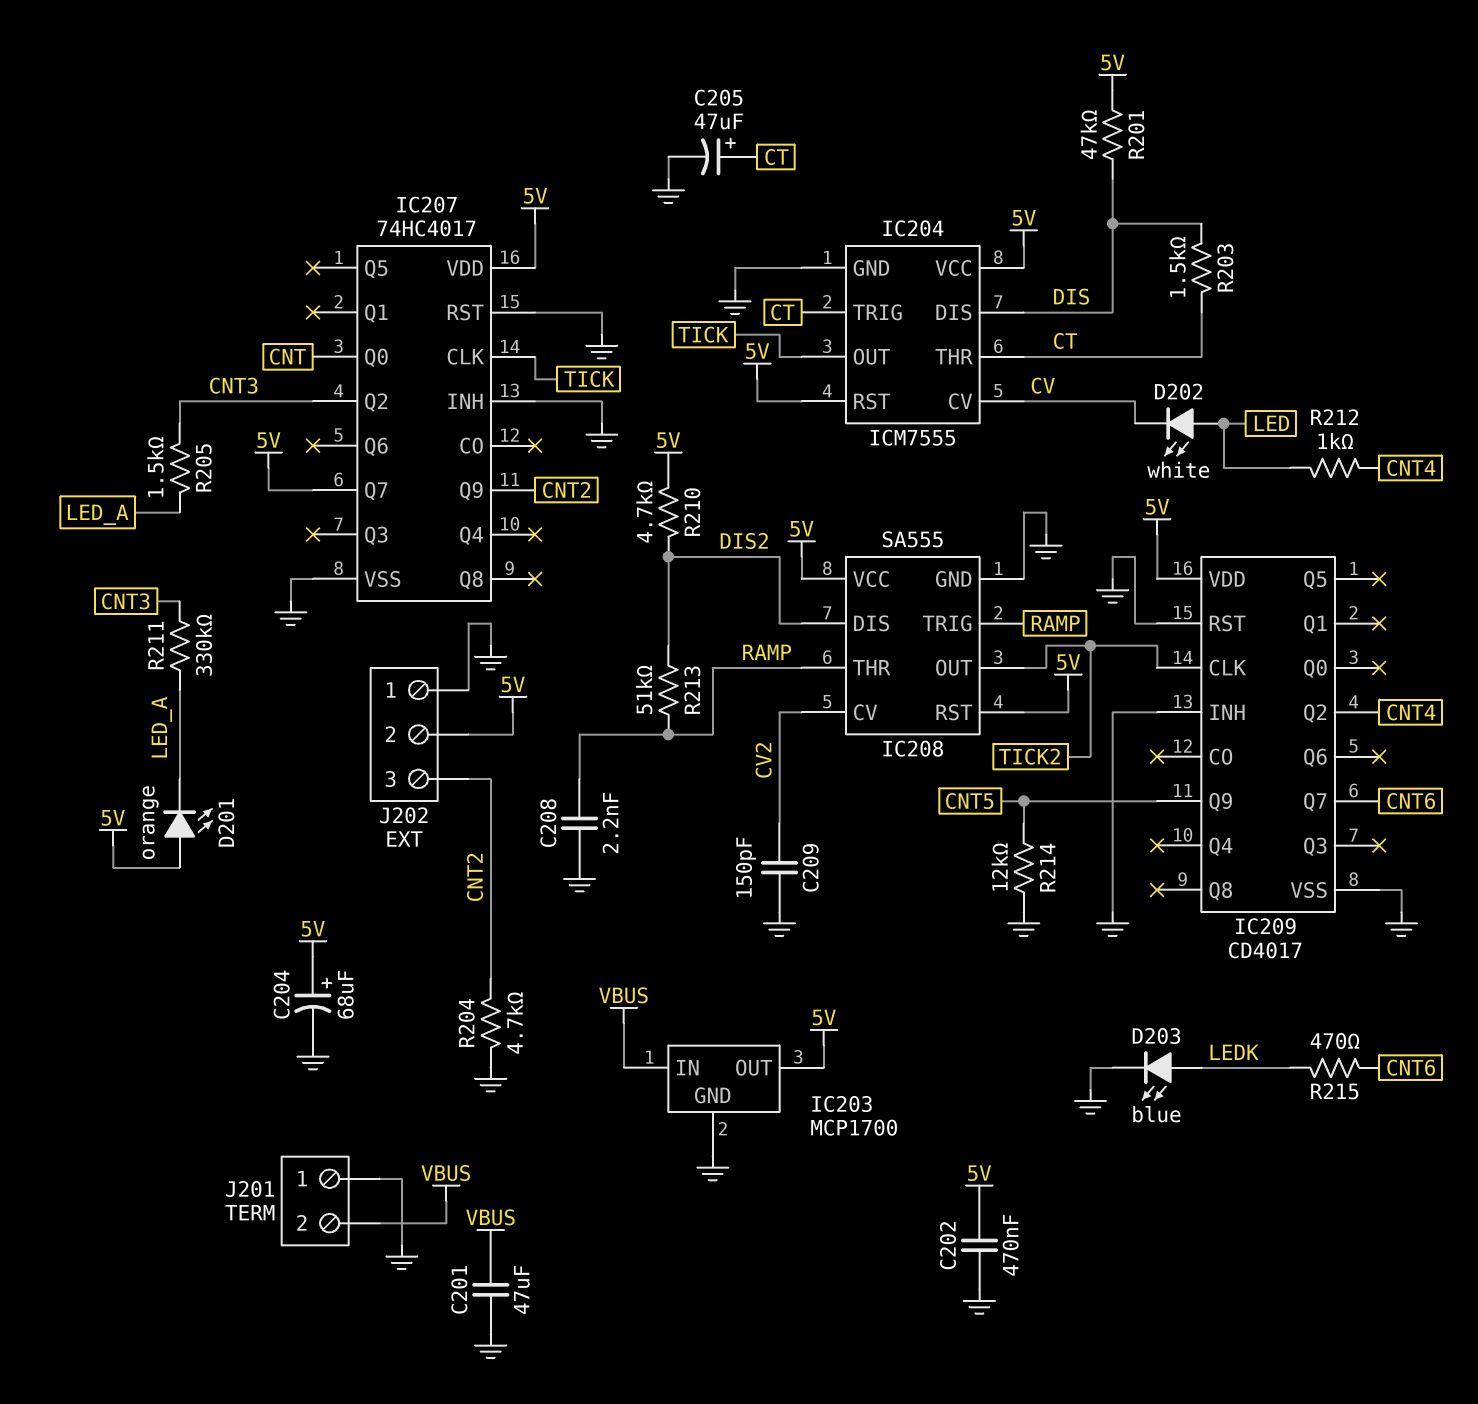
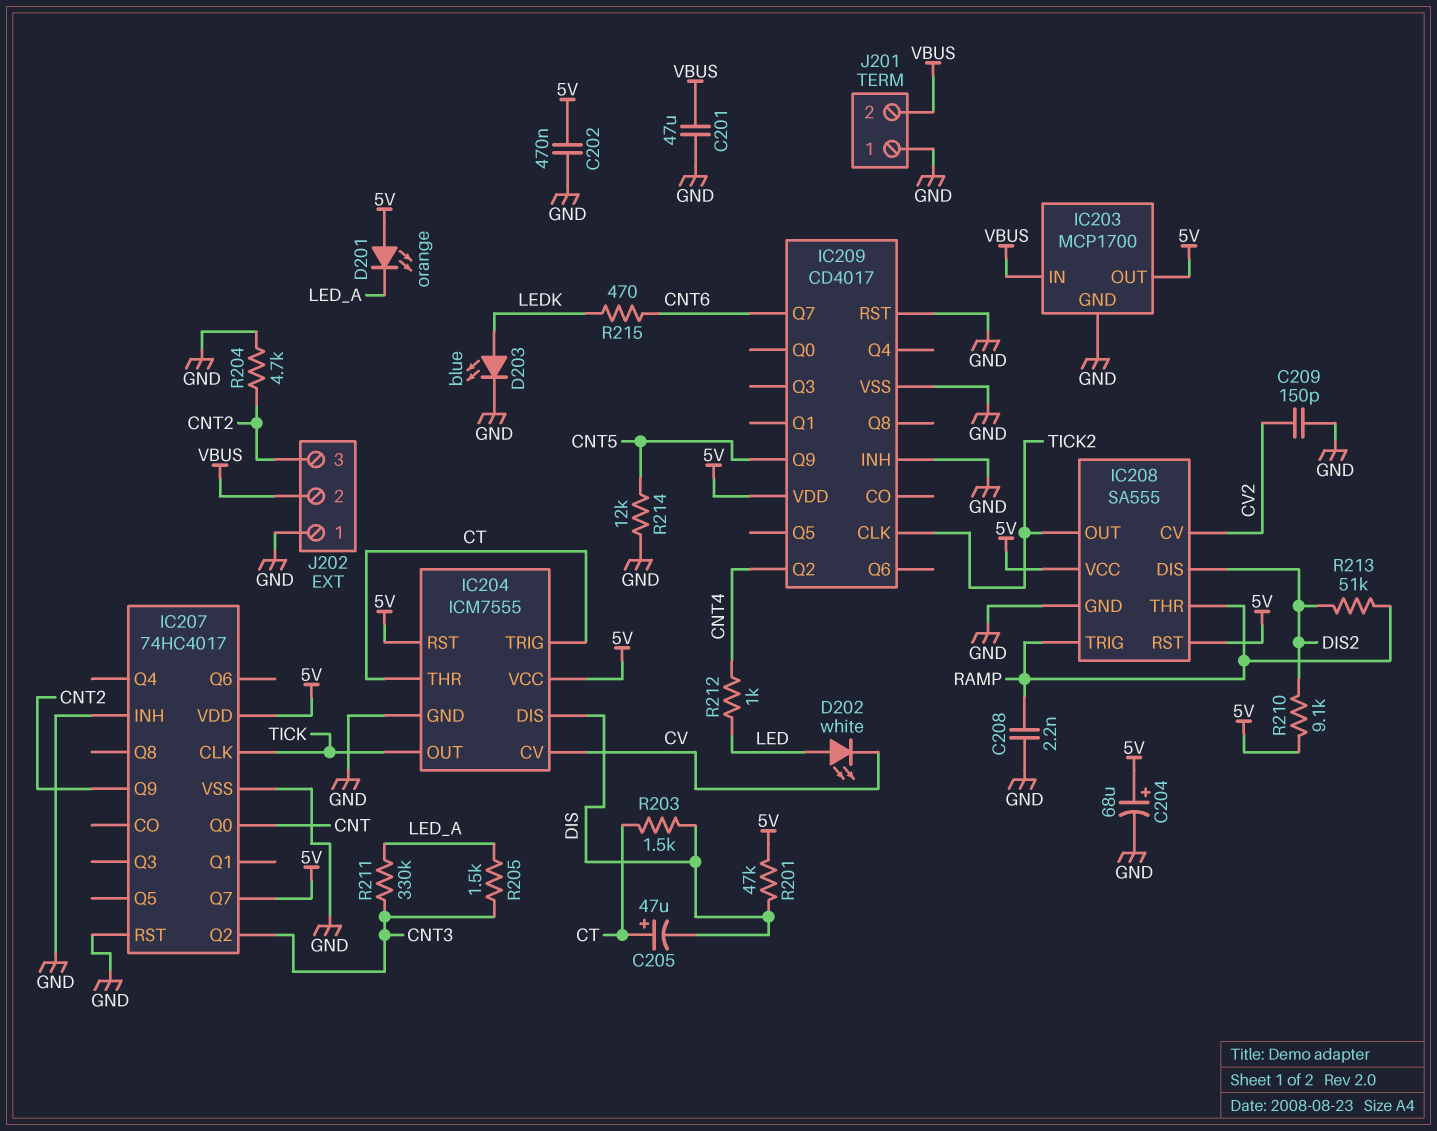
C205: 47uF (plus CT, minus GND) -> 47uF (plus CT, minus DIS)
J202 pin 2: 5V -> VBUS
R210: 4.7k (5V, DIS2) -> 9.1k (5V, DIS2)

